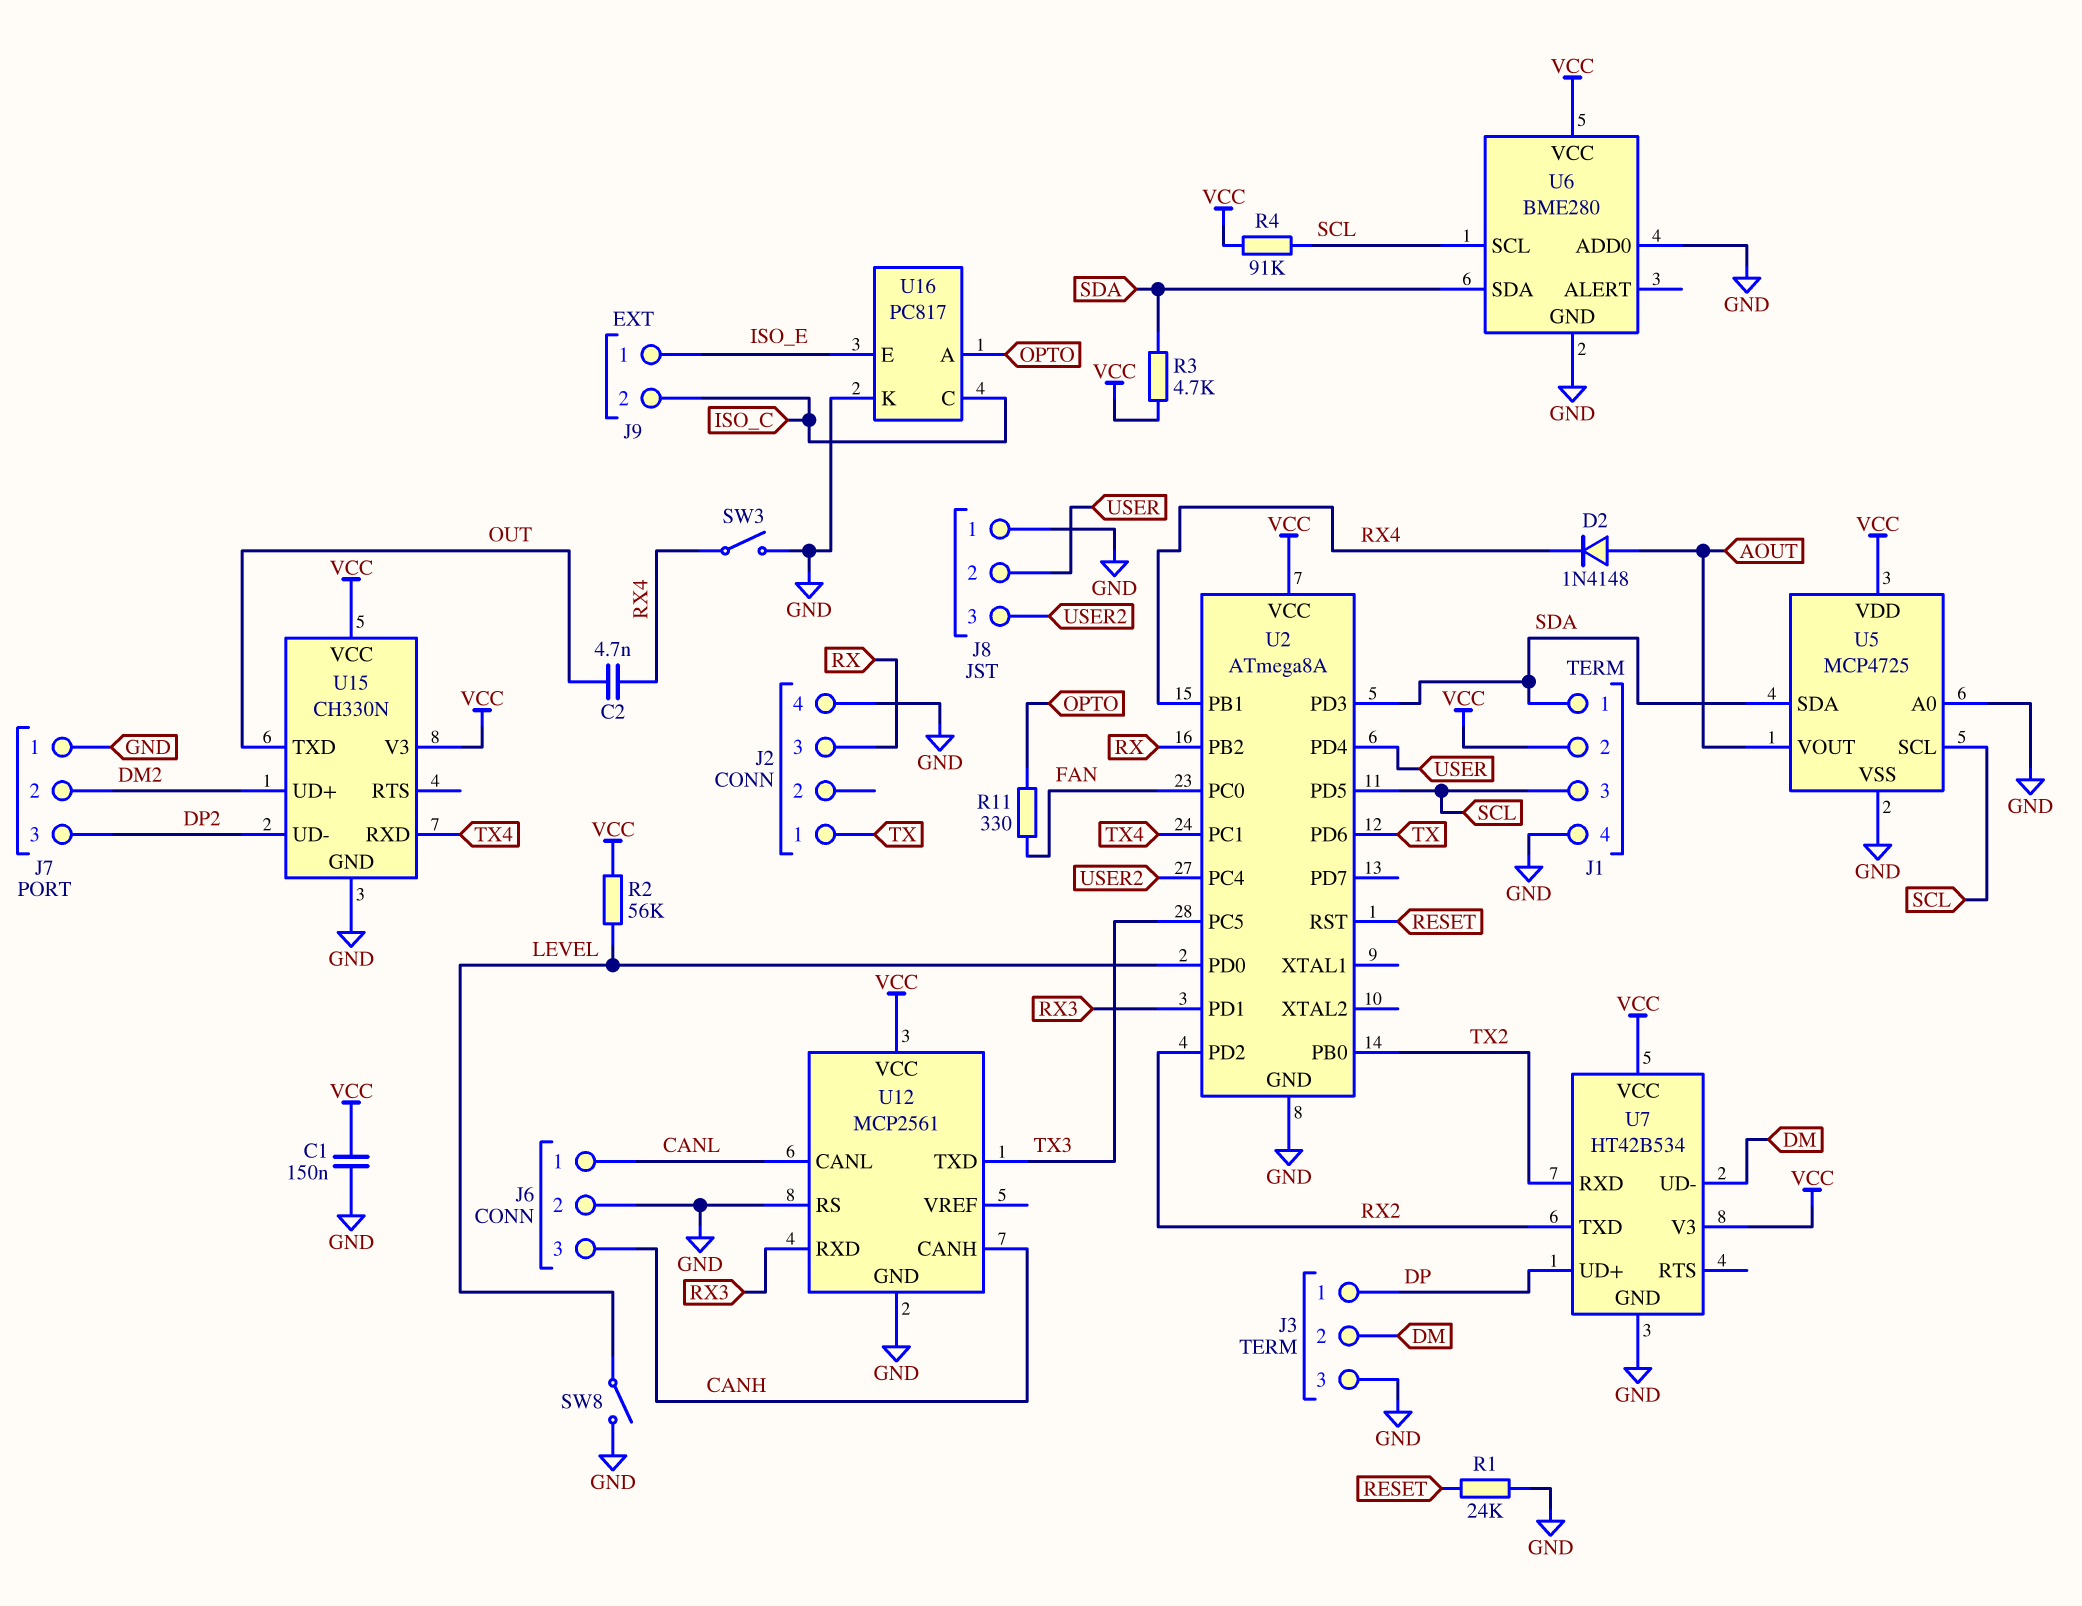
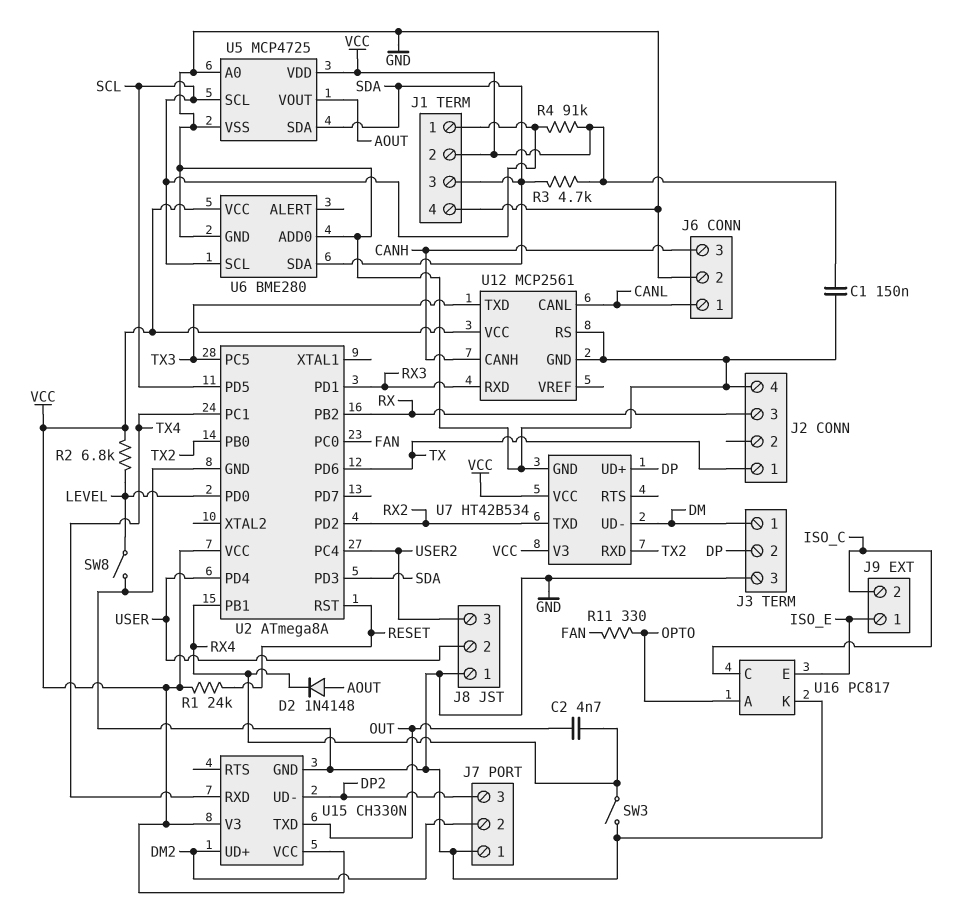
J1 pin 1: SDA -> SCL
J1 pin 3: SCL -> SDA
J3 pin 1: DP -> DM
J3 pin 2: DM -> DP
R1: 24k (GND, RESET) -> 24k (RESET, VCC)
R2: 56k (LEVEL, VCC) -> 6.8k (LEVEL, VCC)

